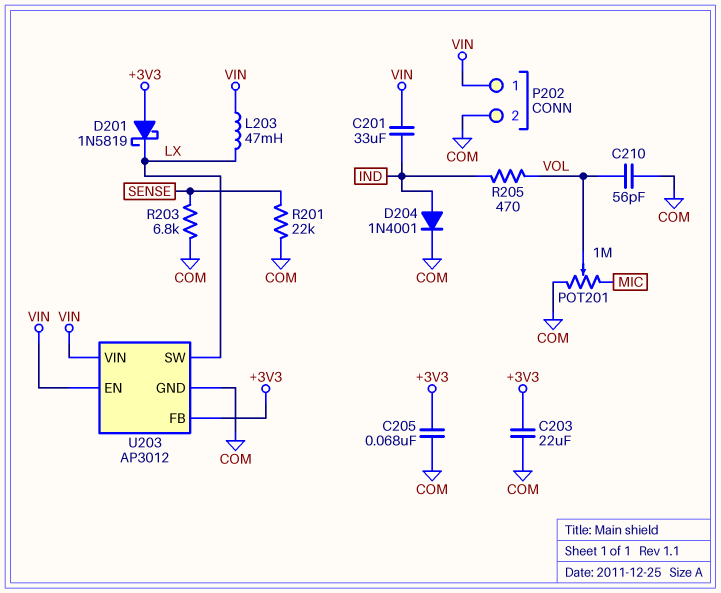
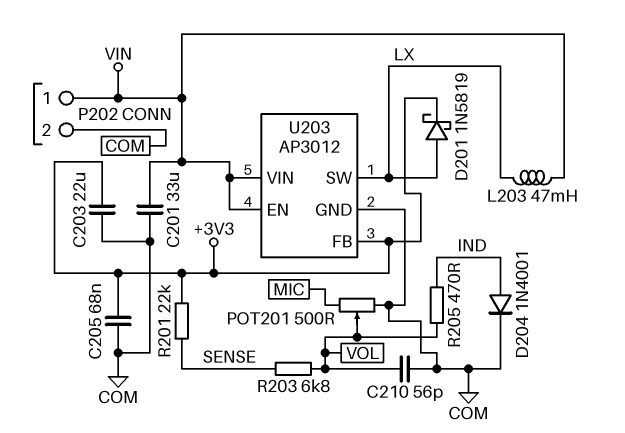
C201: 33uF (IND, VIN) -> 33uF (COM, VIN)
D201: schottky 1N5819 (A +3V3, K LX) -> schottky 1N5819 (A LX, K +3V3)
POT201: 1M (COM, MIC, wiper VOL) -> 500 (COM, MIC, wiper VOL)
R201: 22k (COM, SENSE) -> 22k (+3V3, SENSE)
R203: 6.8k (COM, SENSE) -> 6.8k (SENSE, VOL)

